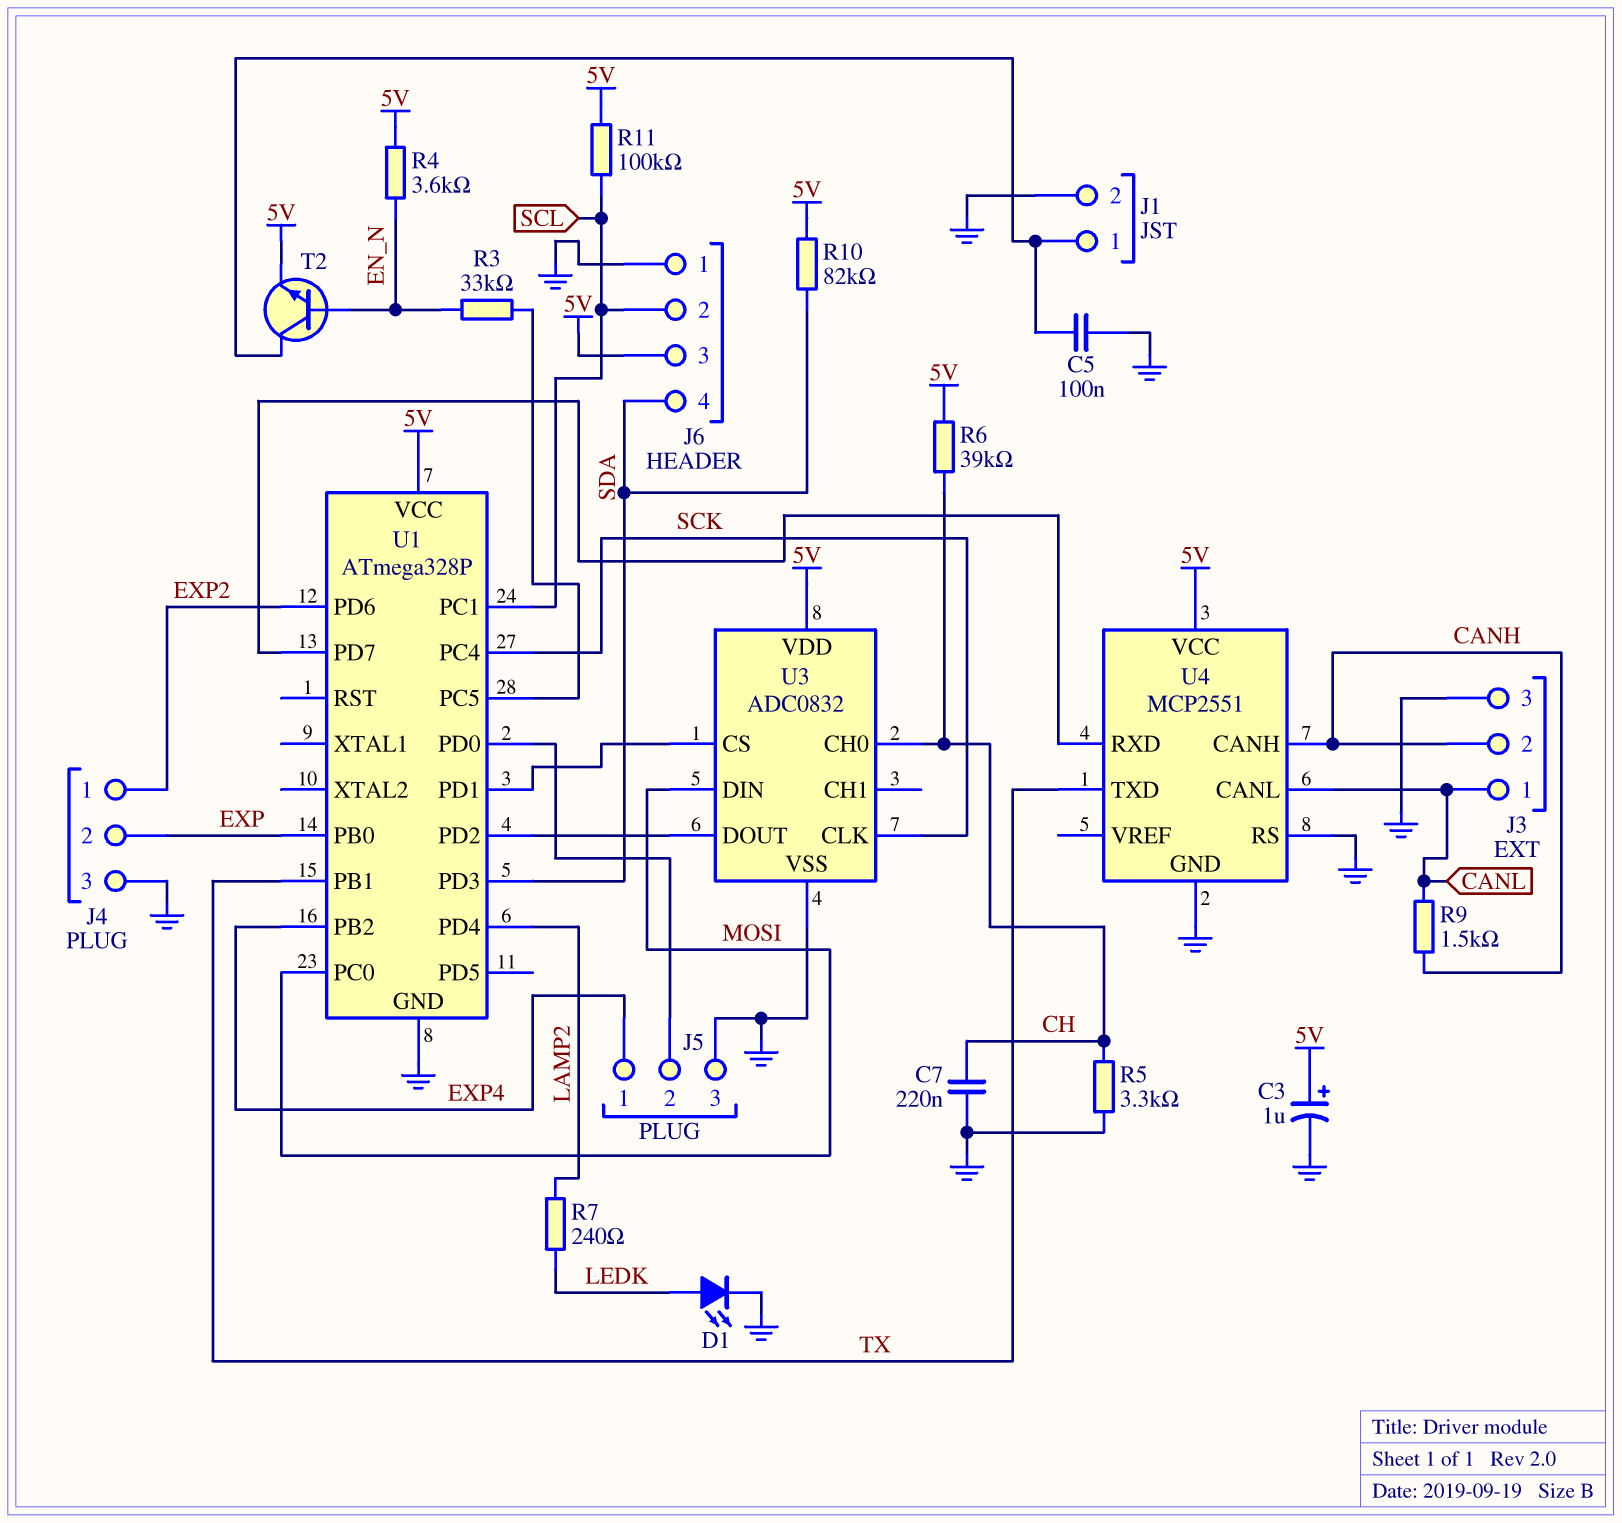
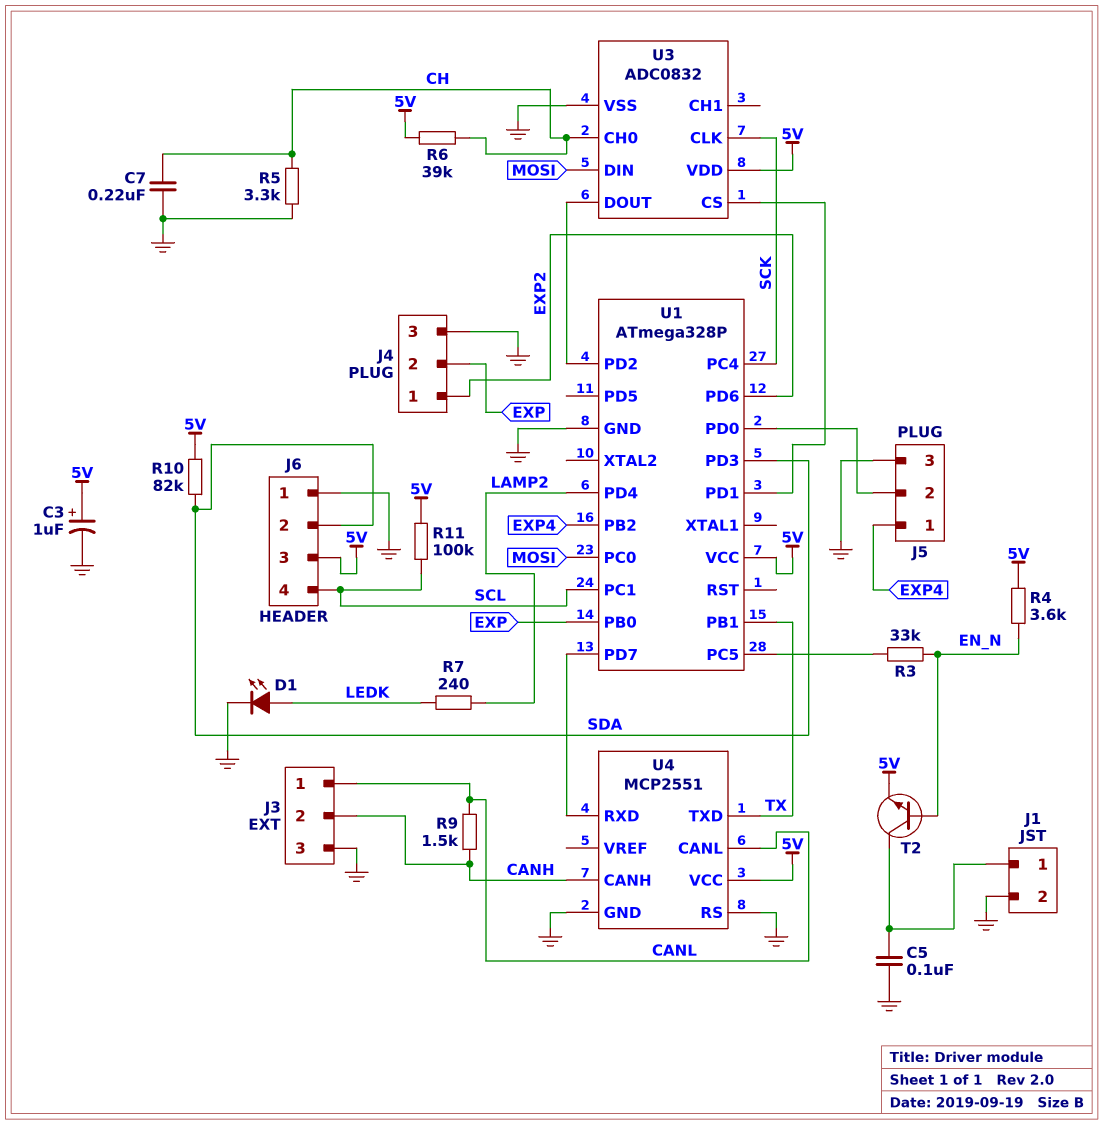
J6 pin 2: SCL -> SDA
J6 pin 4: SDA -> SCL

